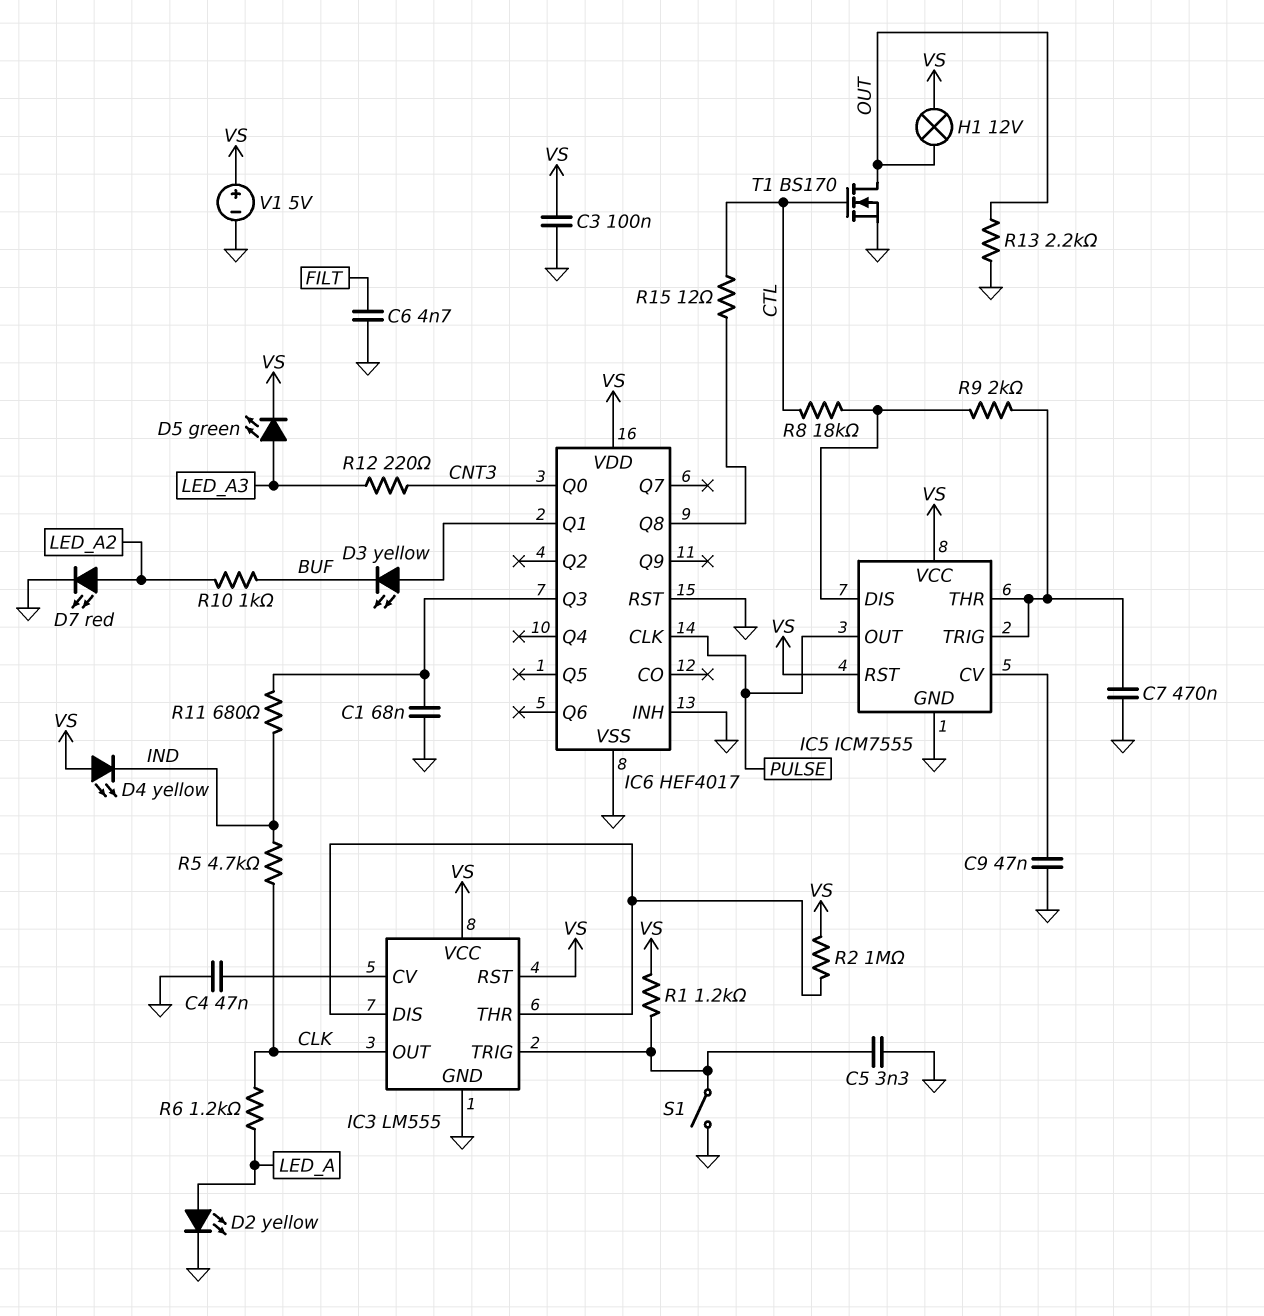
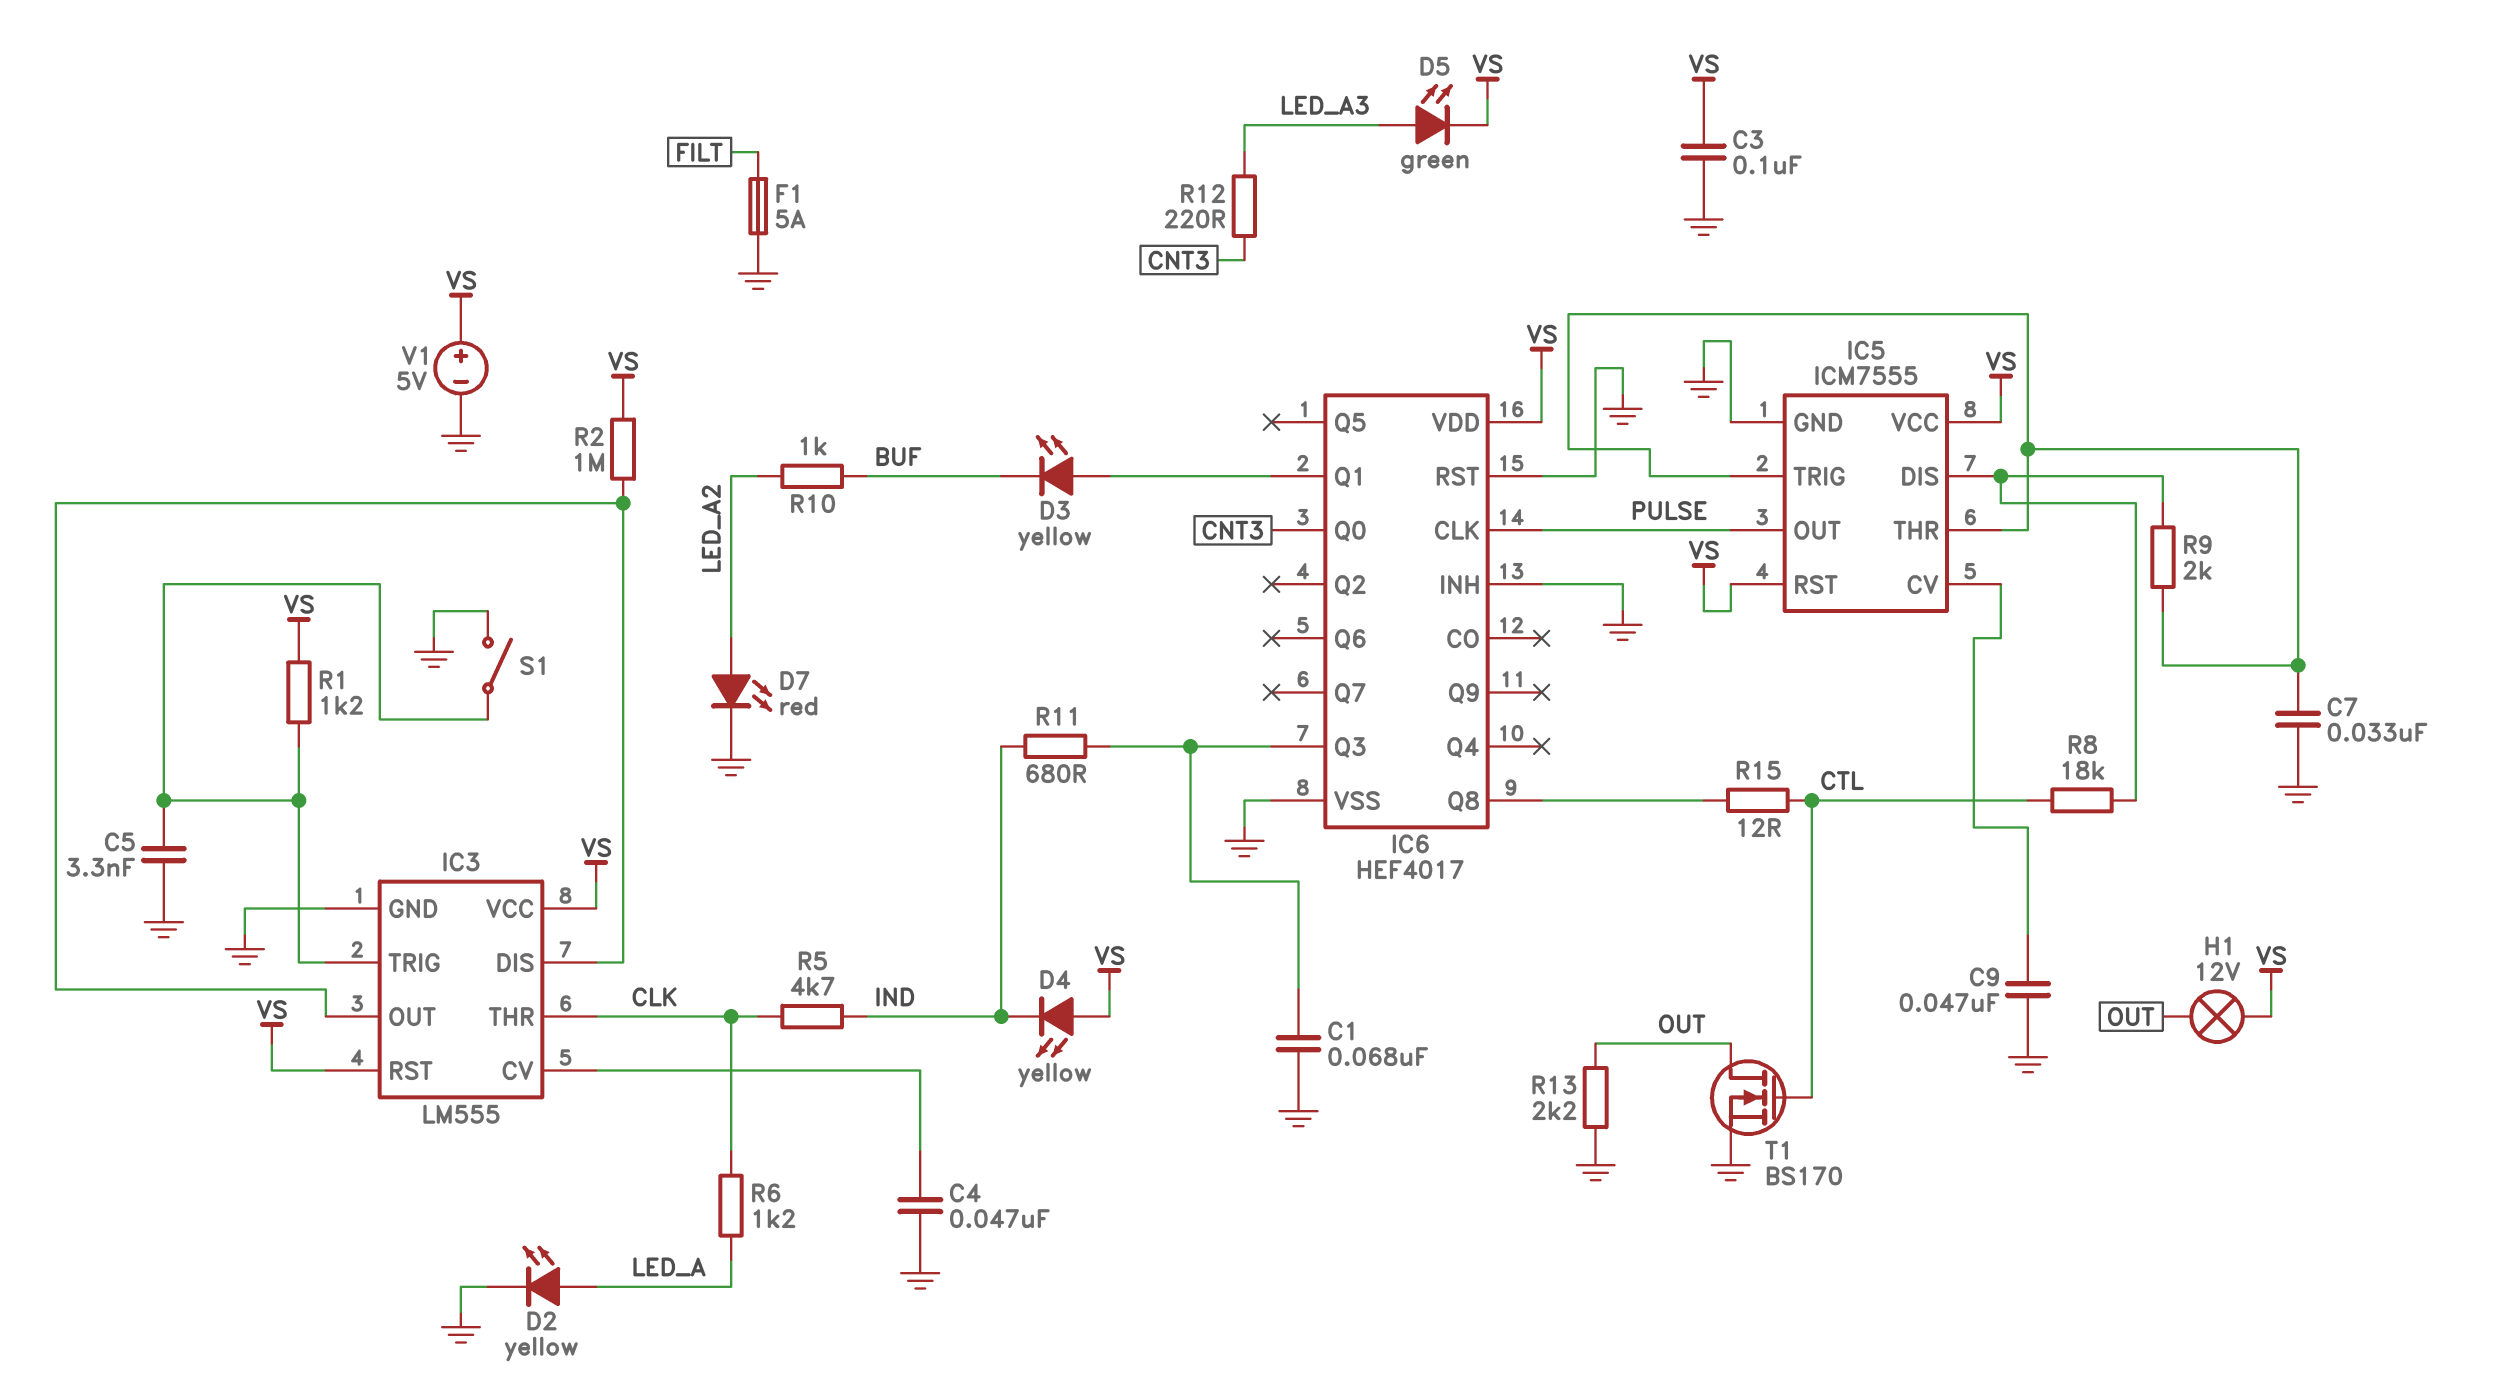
C6: 4.7nF (FILT, GND) -> none
C7: 470nF (GND, IC5/THR) -> 33nF (GND, IC5/THR)
F1: none -> 5A (FILT, GND)
IC3 pin OUT: CLK -> IC3/DIS
IC3 pin THR: IC3/DIS -> CLK

